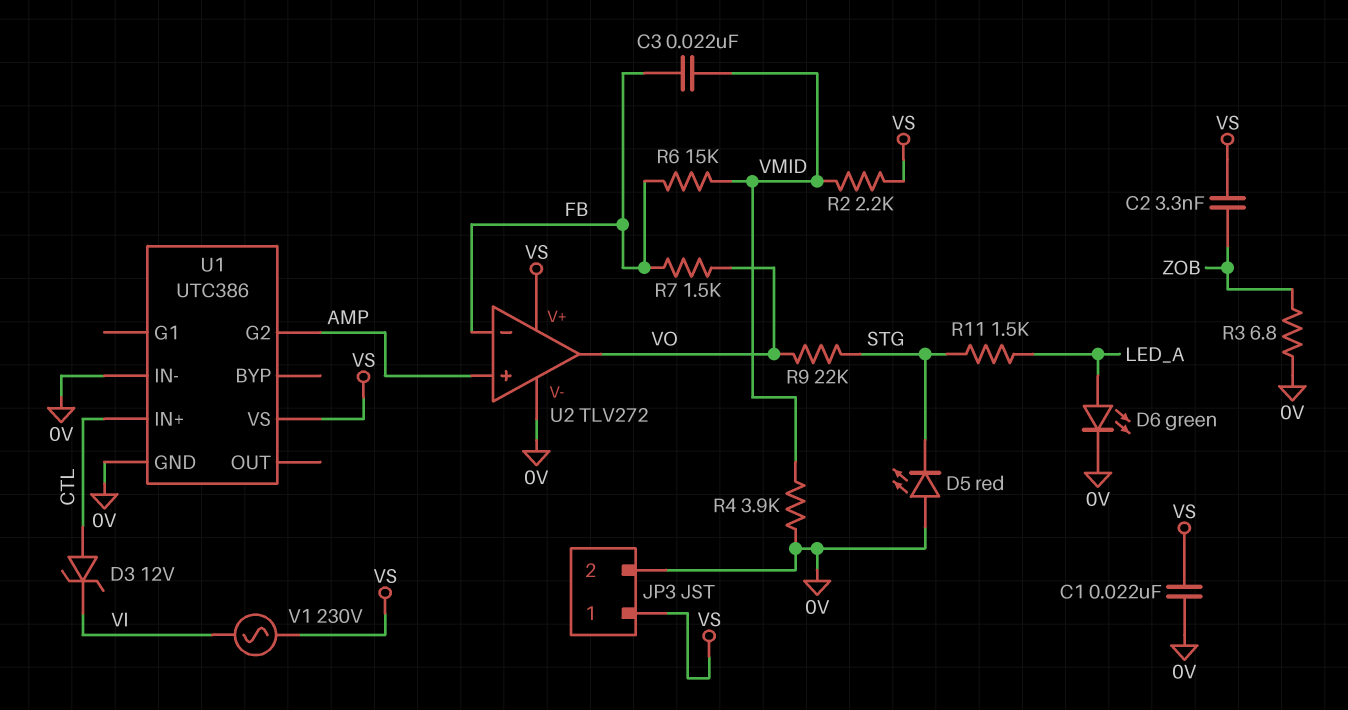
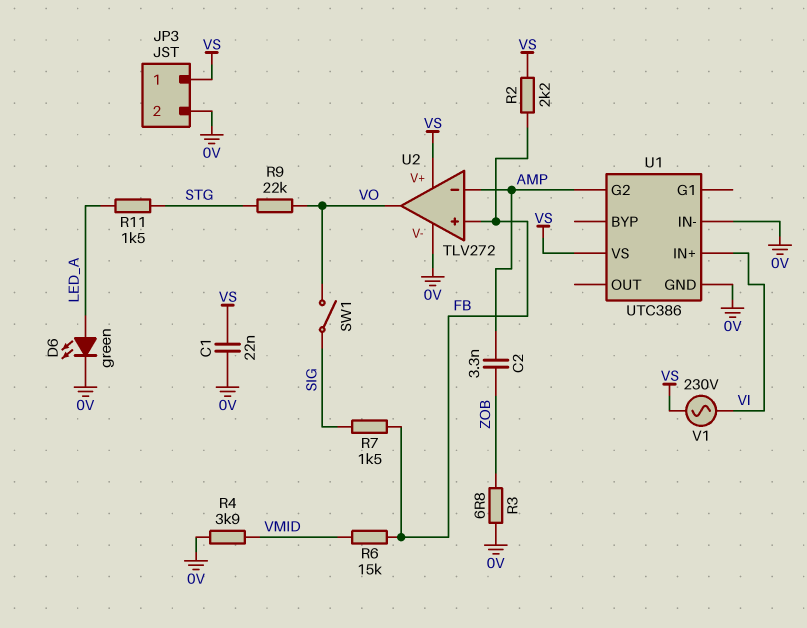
C2: 3.3nF (VS, ZOB) -> 3.3nF (AMP, ZOB)
C3: 22nF (FB, VMID) -> none
D3: zener 12V (A CTL, K VI) -> none
D5: LED red (A 0V, K STG) -> none
R2: 2.2k (VMID, VS) -> 2.2k (FB, VS)
R7: 1.5k (FB, VO) -> 1.5k (FB, SIG)
SW1: none -> switch (SIG, VO)
U1 pin IN+: CTL -> VI
U2 pin in+: AMP -> FB
U2 pin in-: FB -> AMP

